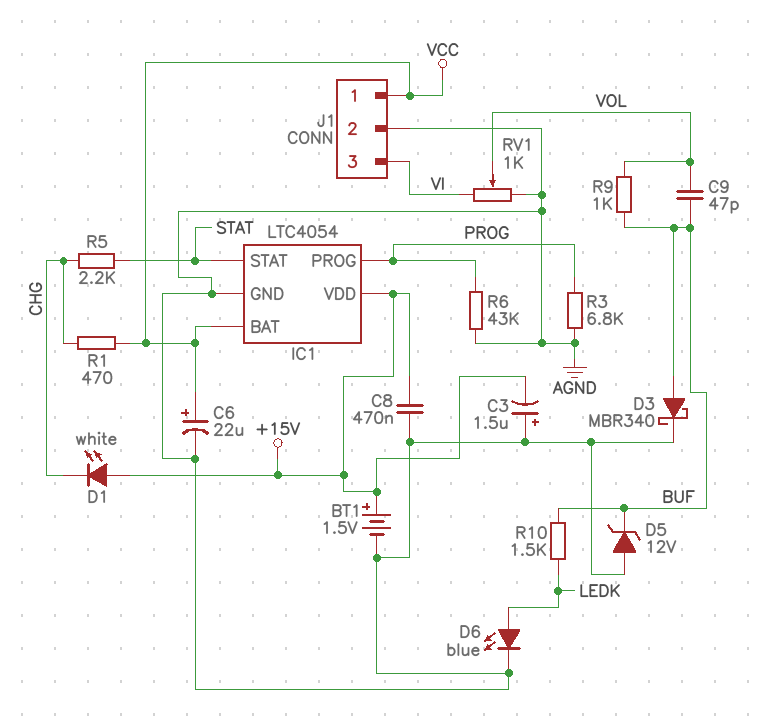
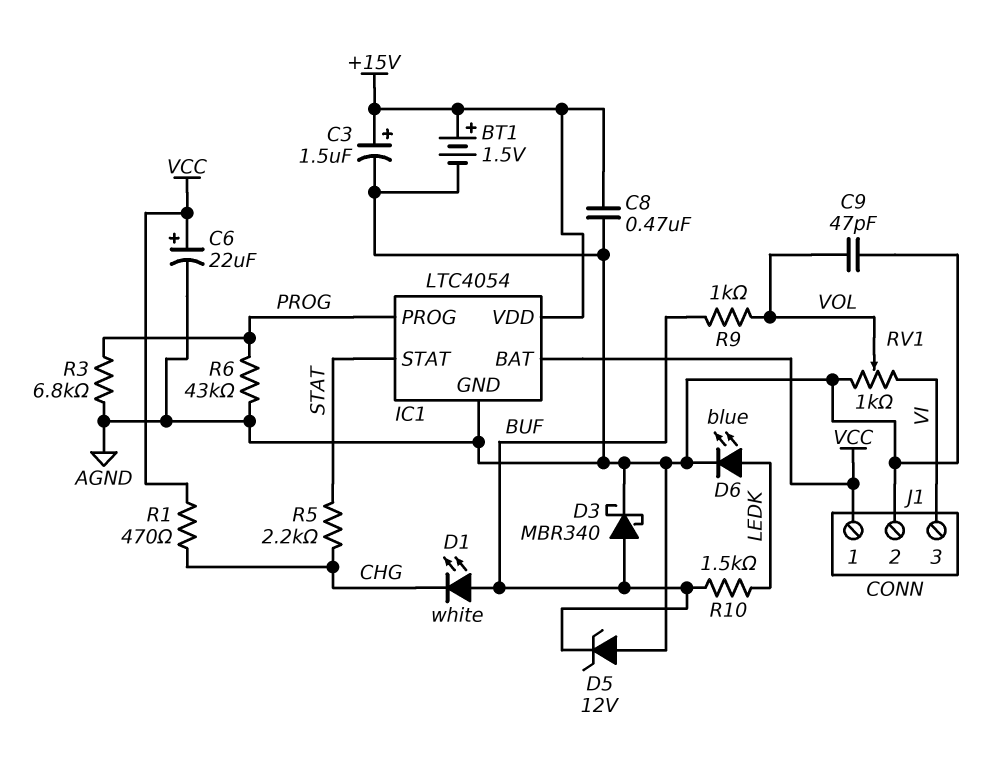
C3: 1.5uF (plus AGND, minus +15V) -> 1.5uF (plus +15V, minus AGND)
C9: 47pF (BUF, VOL) -> 47pF (AGND, VOL)
D1: LED white (A +15V, K CHG) -> LED white (A BUF, K CHG)

